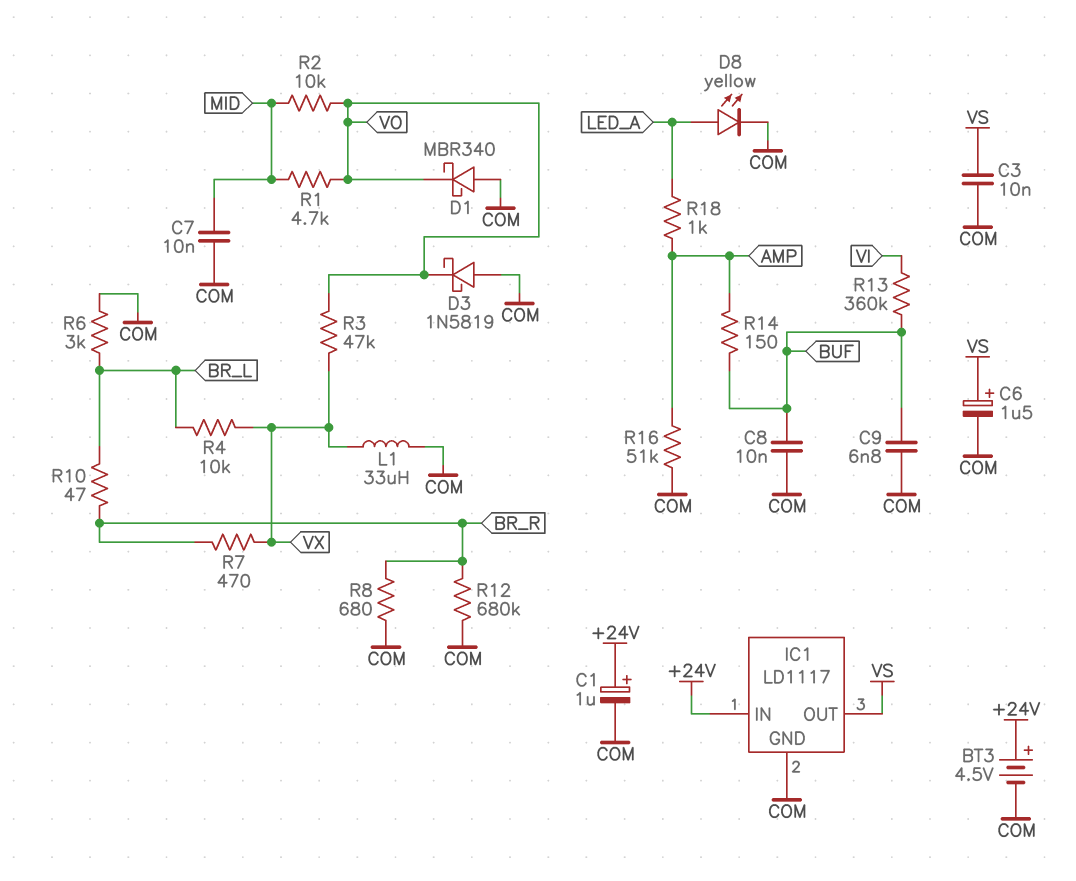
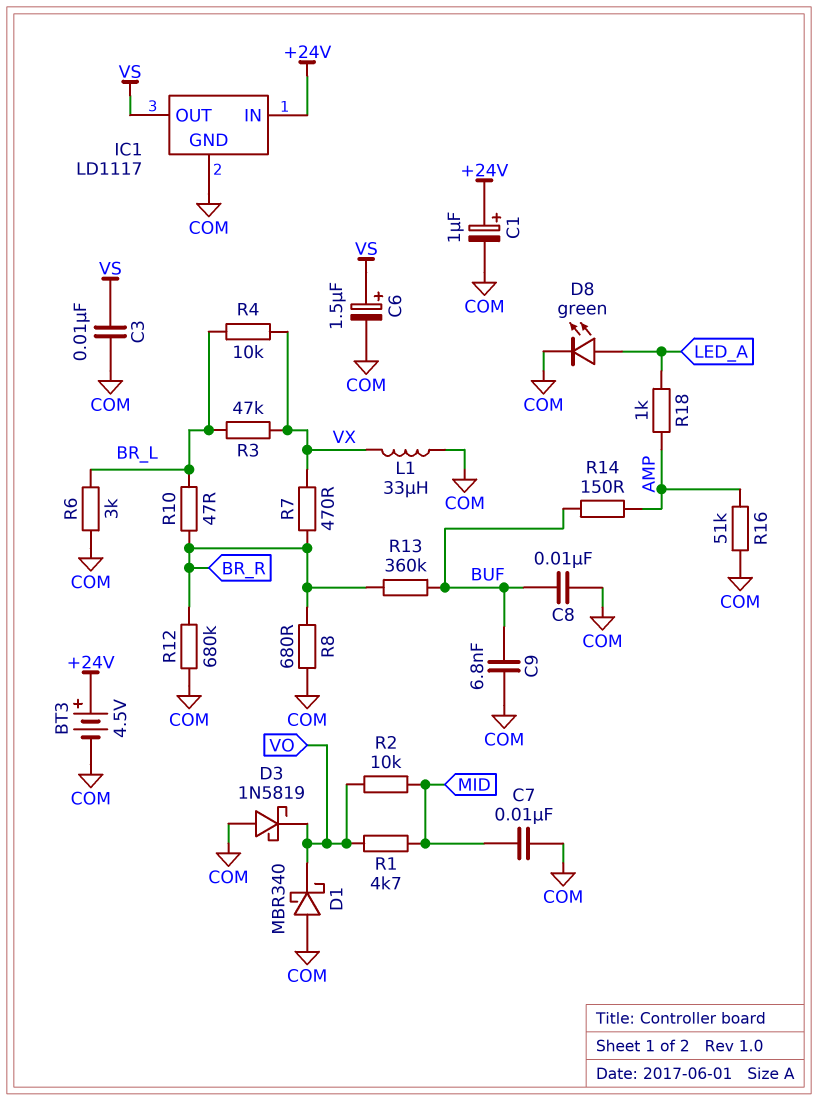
D8: LED yellow (A LED_A, K COM) -> LED green (A LED_A, K COM)
R3: 47k (VO, VX) -> 47k (BR_L, VX)
R13: 360k (BUF, VI) -> 360k (BR_R, BUF)

